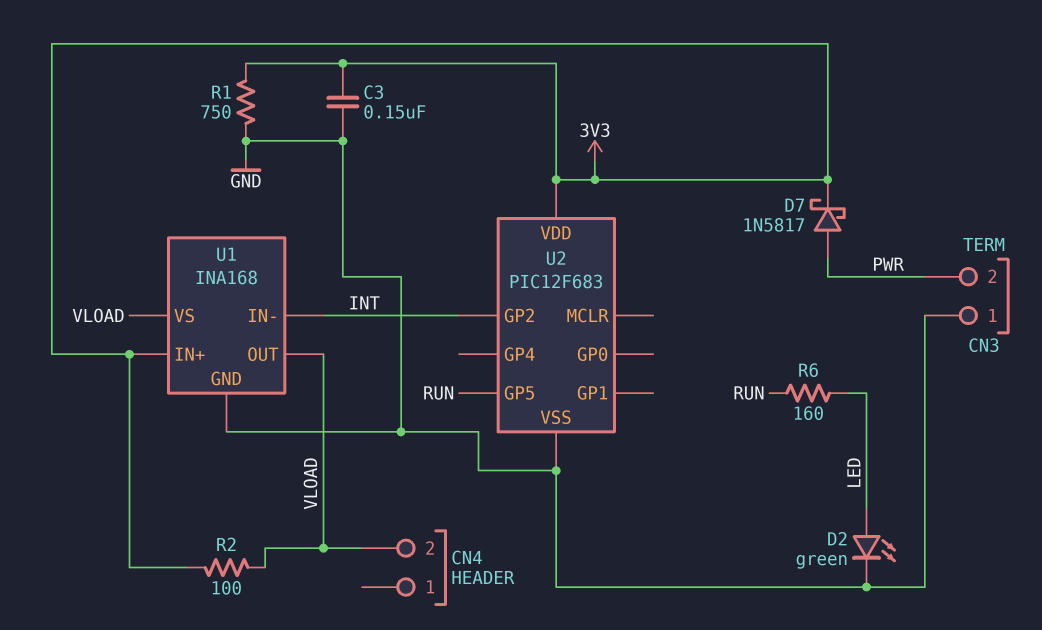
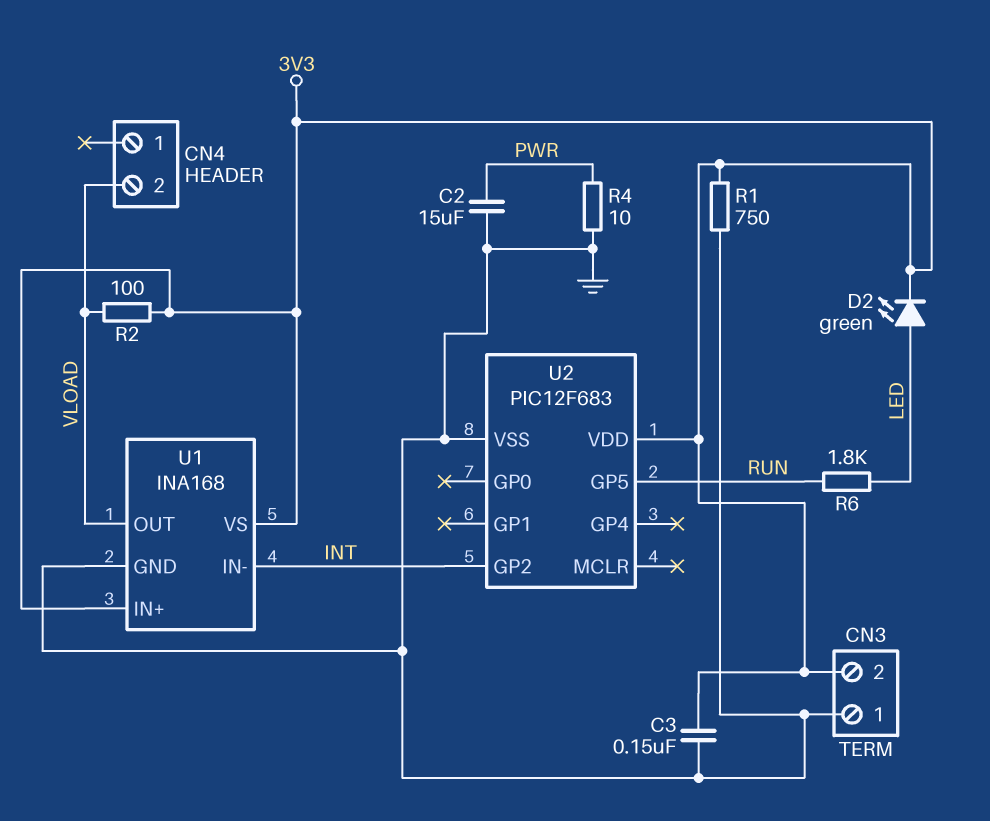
C2: none -> 15uF (GND, PWR)
CN3 pin 2: PWR -> 3V3
D2: LED green (A LED, K GND) -> LED green (A LED, K 3V3)
D7: schottky 1N5817 (A PWR, K 3V3) -> none
R4: none -> 10 (GND, PWR)
R6: 160 (LED, RUN) -> 1.8k (LED, RUN)
U1 pin VS: VLOAD -> 3V3

